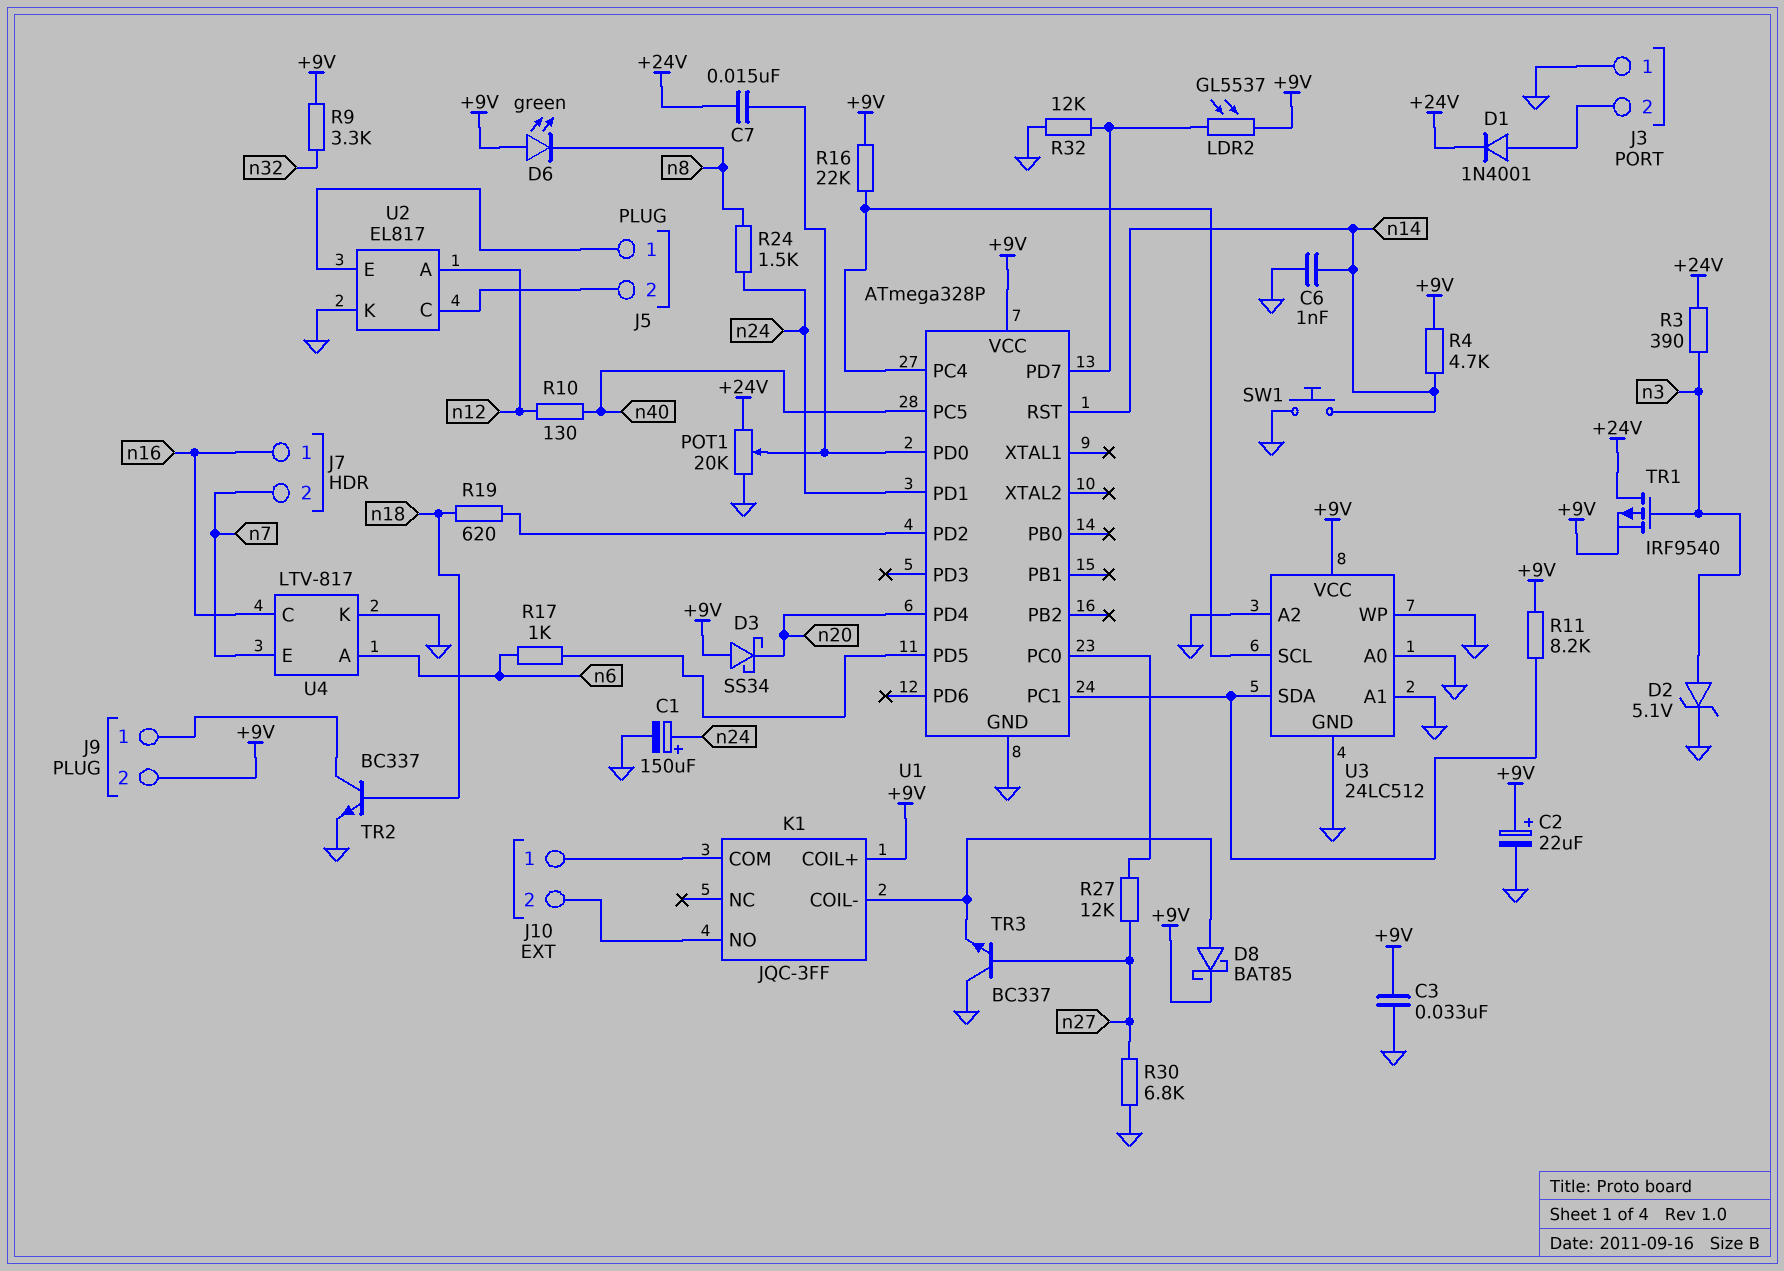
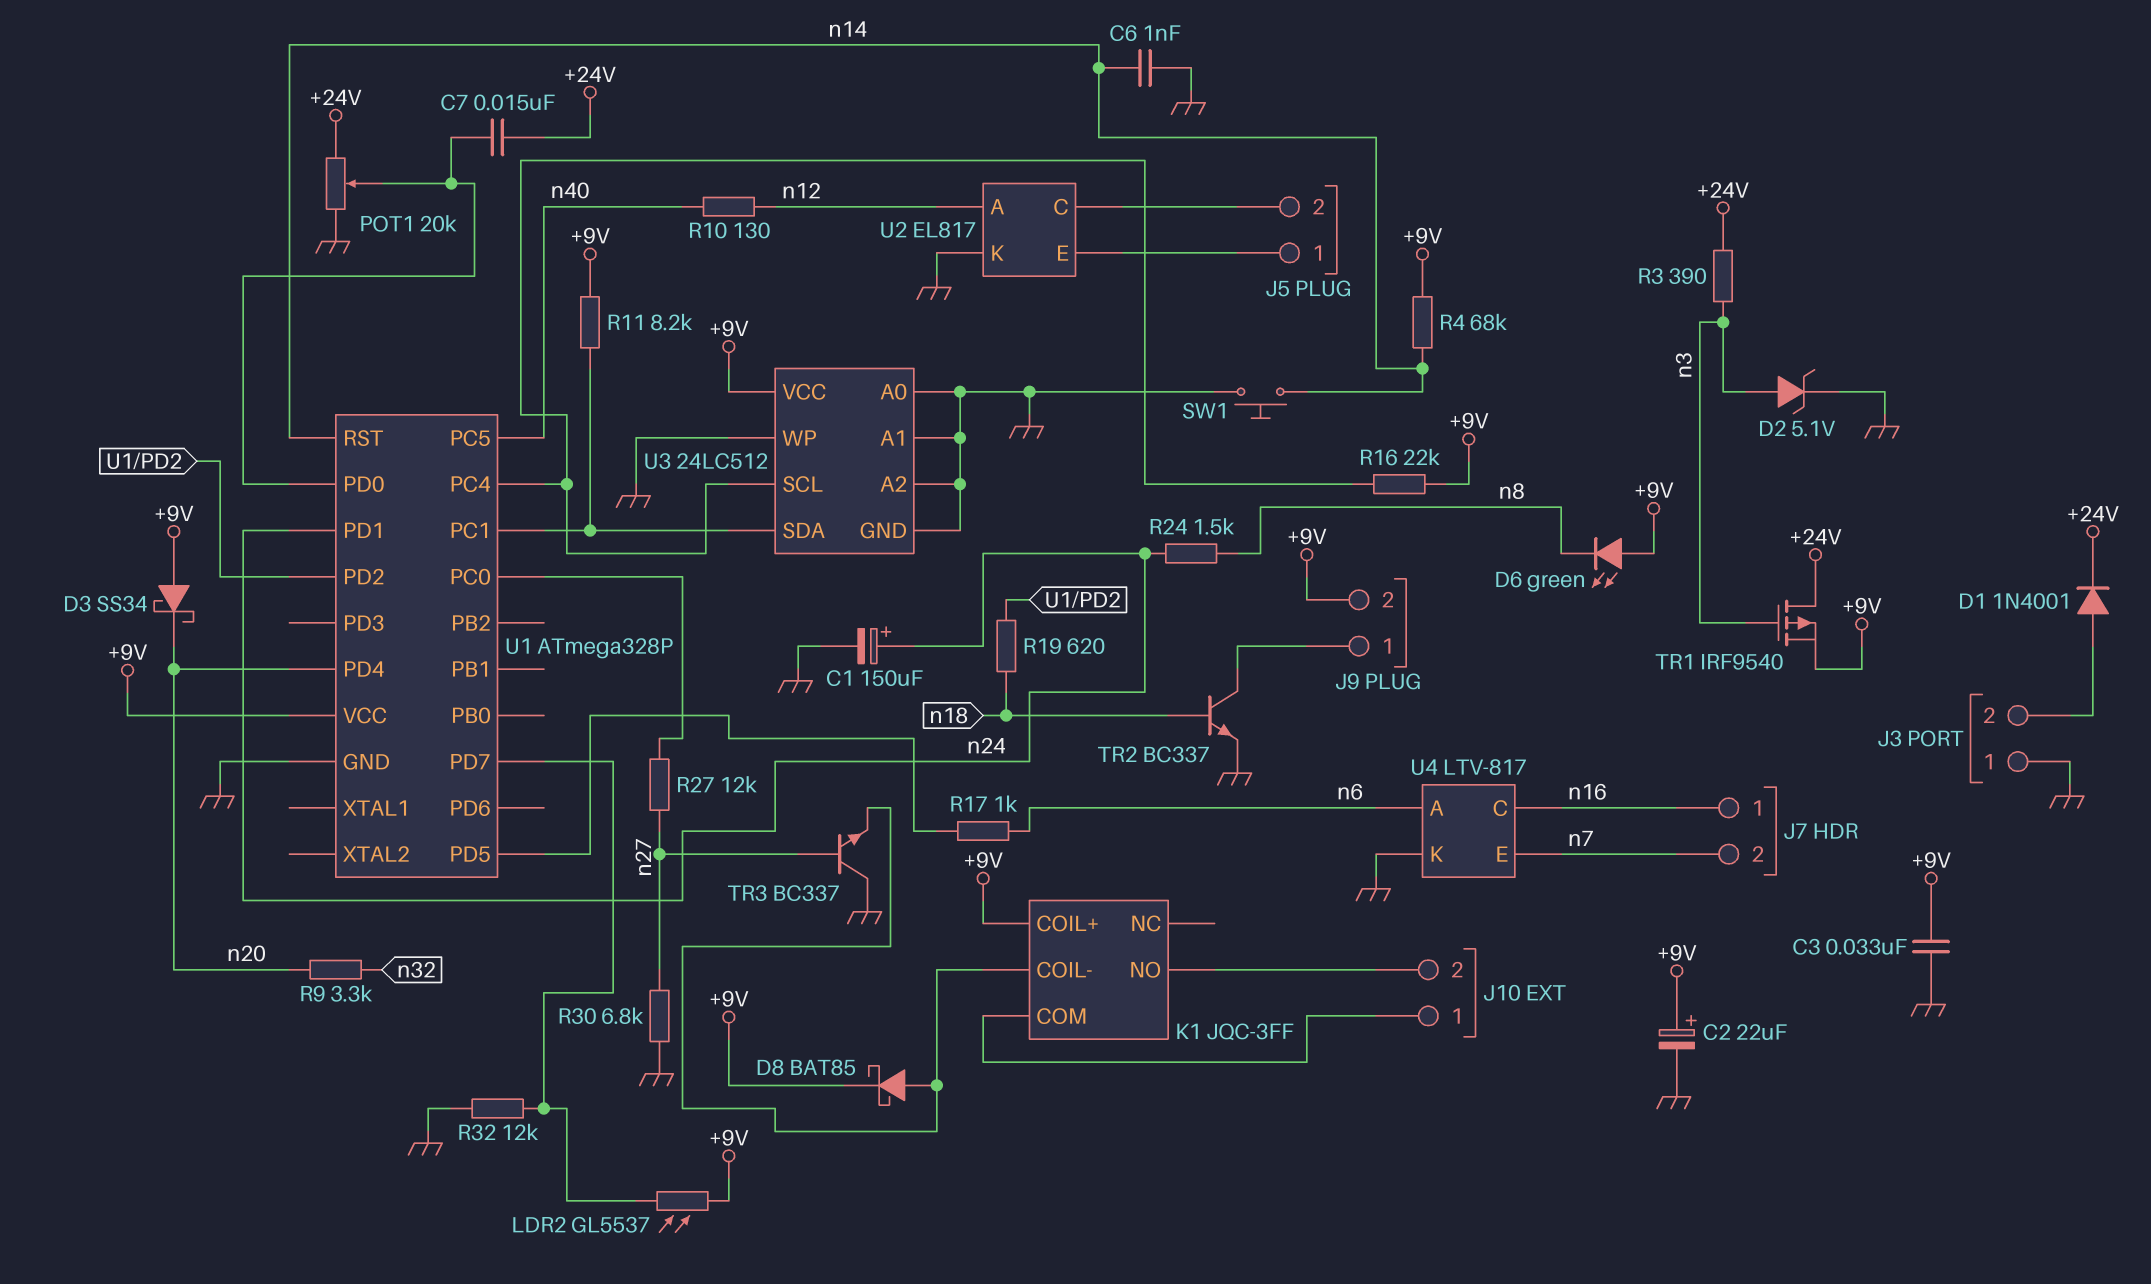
R4: 4.7k (+9V, n14) -> 68k (+9V, n14)
R9: 3.3k (+9V, n32) -> 3.3k (n20, n32)

